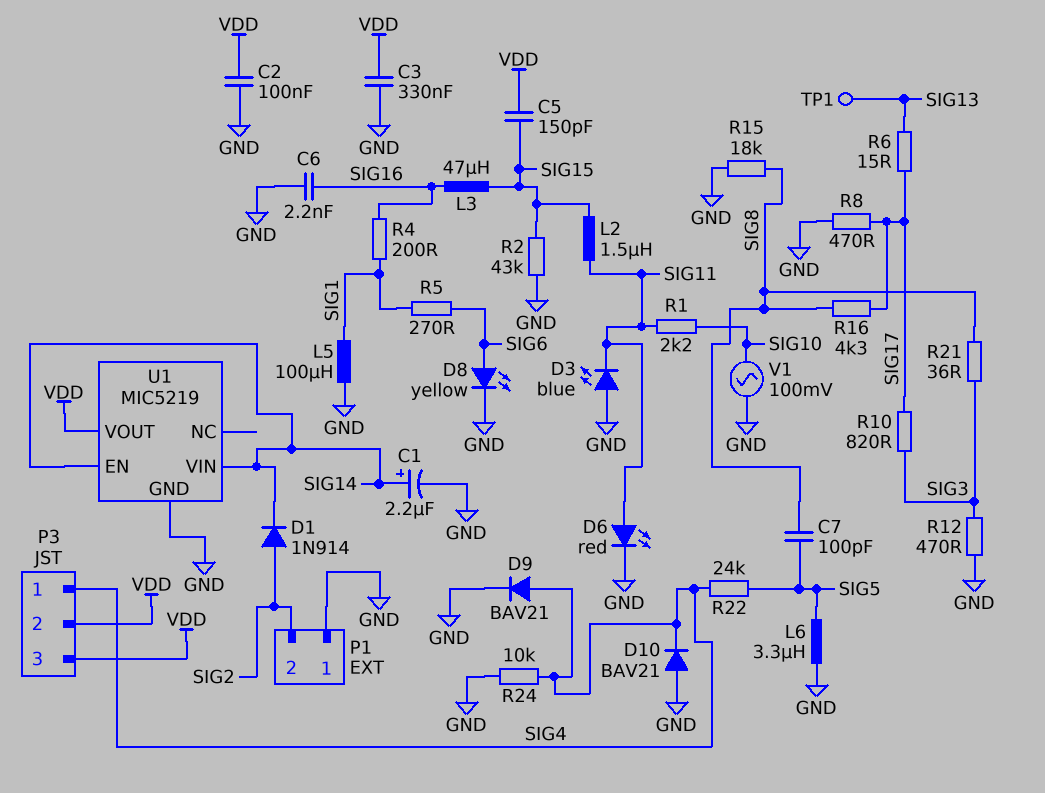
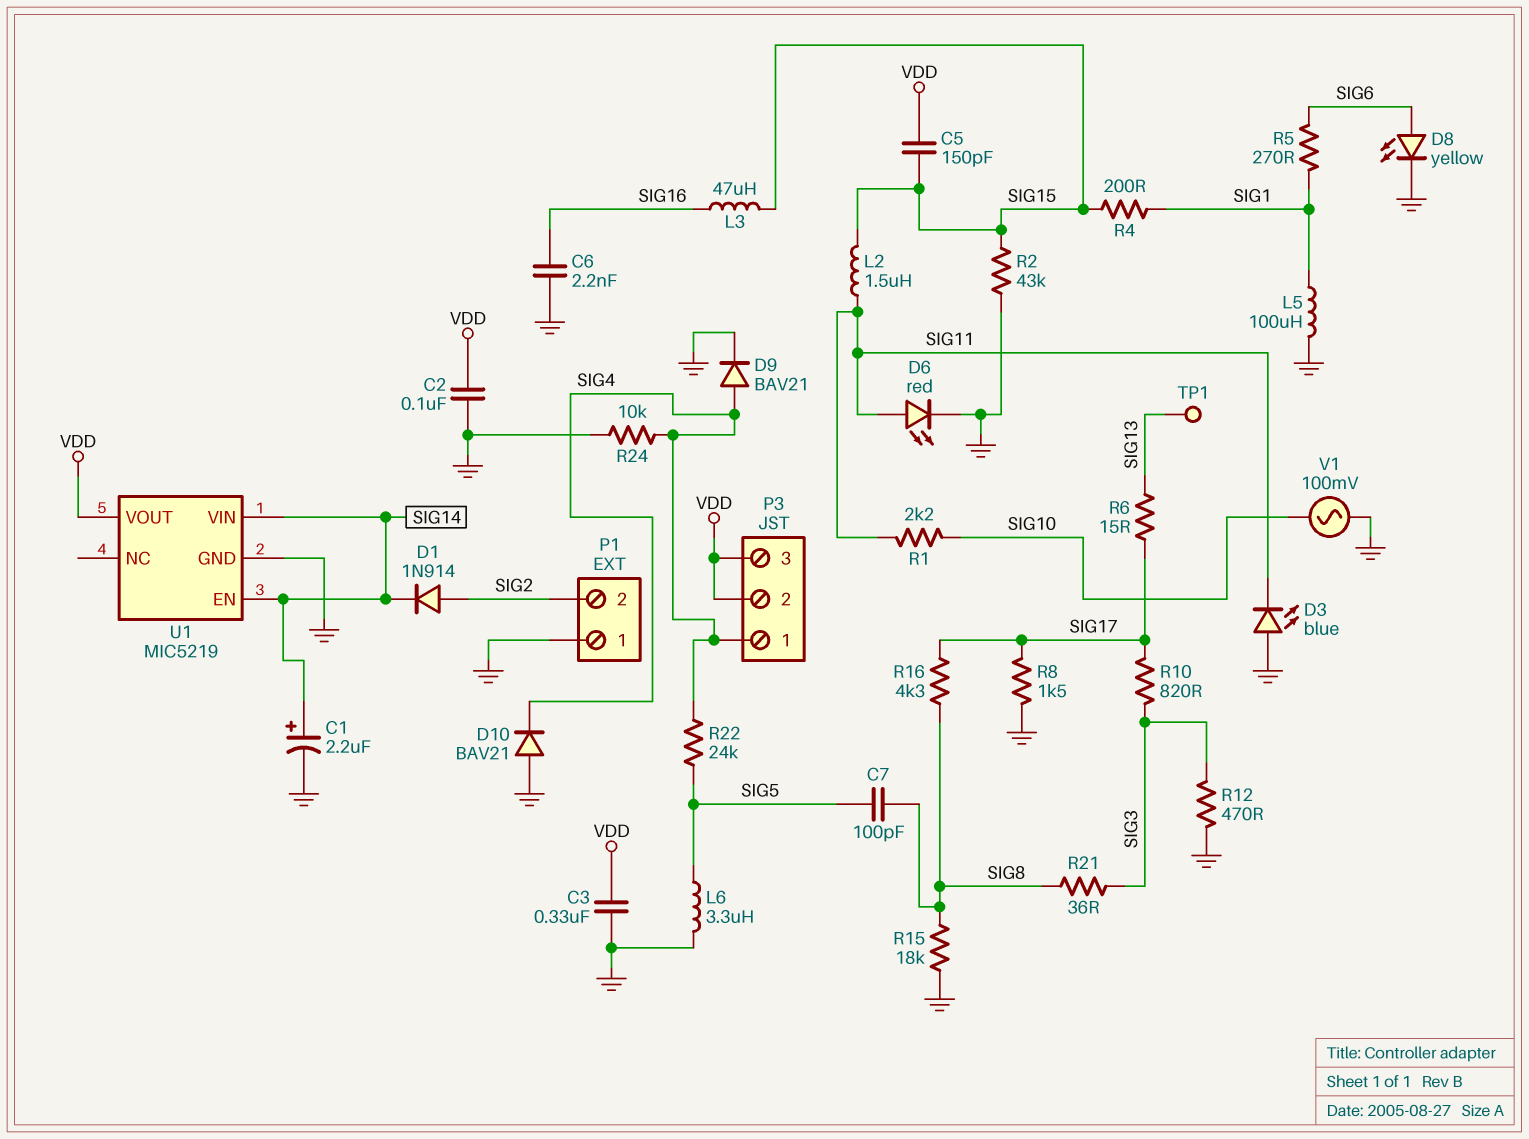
R4: 200 (SIG1, SIG16) -> 200 (SIG1, SIG15)
R8: 470 (GND, SIG17) -> 1.5k (GND, SIG17)

